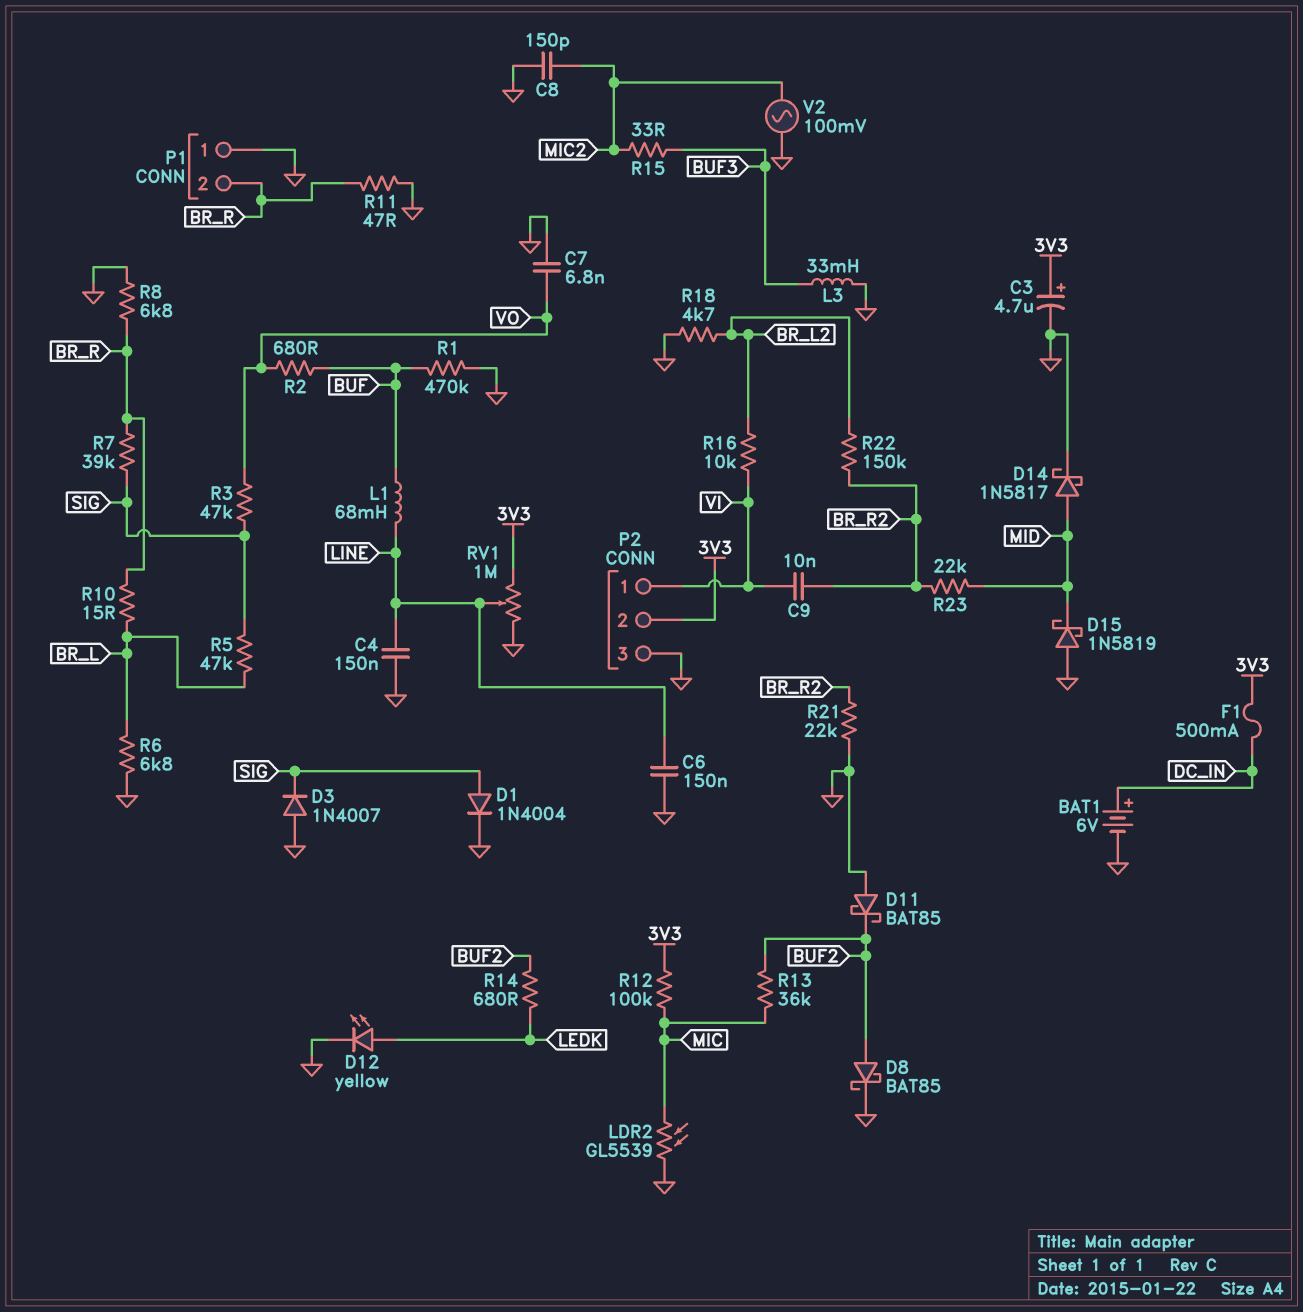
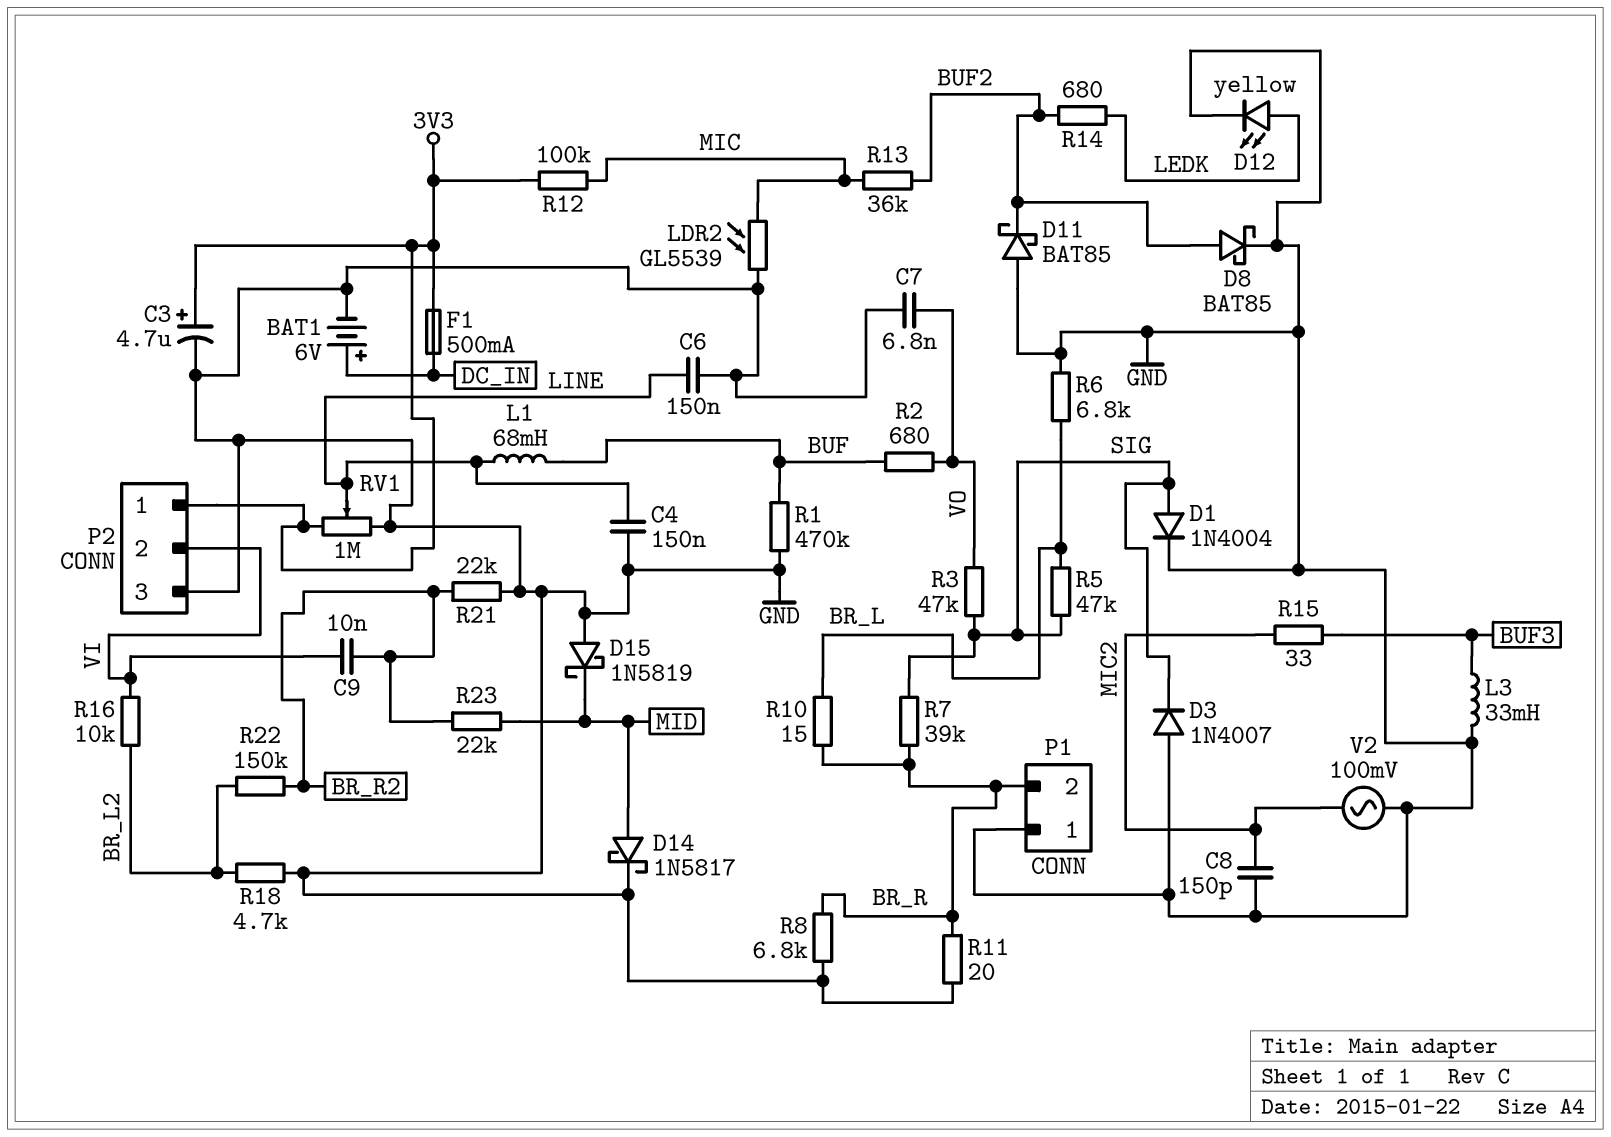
P2 pin 1: VI -> 3V3
P2 pin 2: 3V3 -> VI
R11: 47 (BR_R, GND) -> 20 (BR_R, GND)

